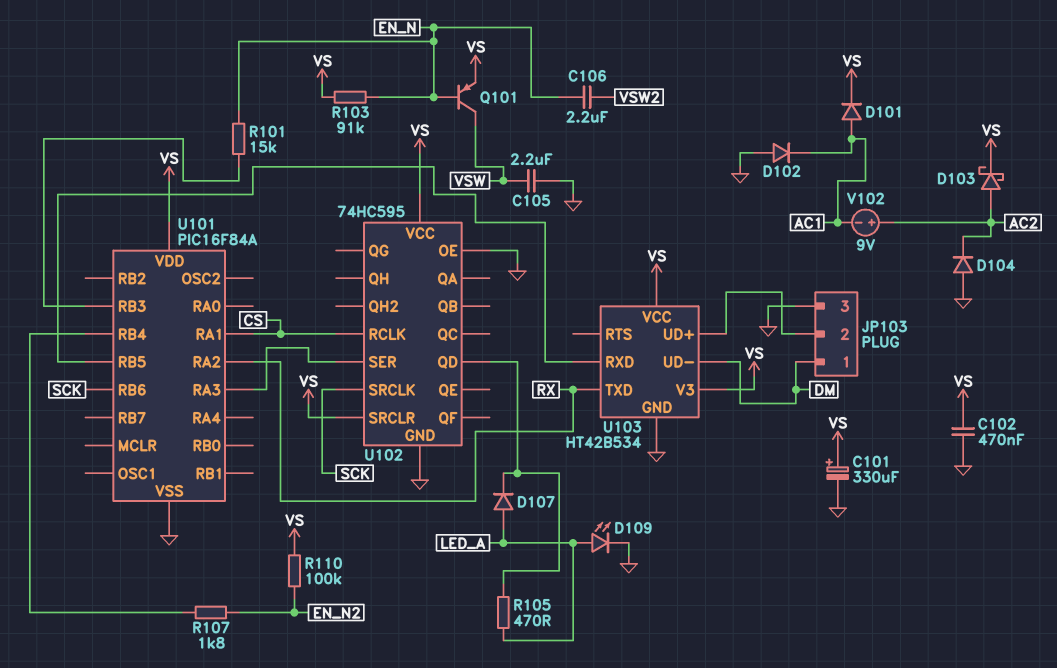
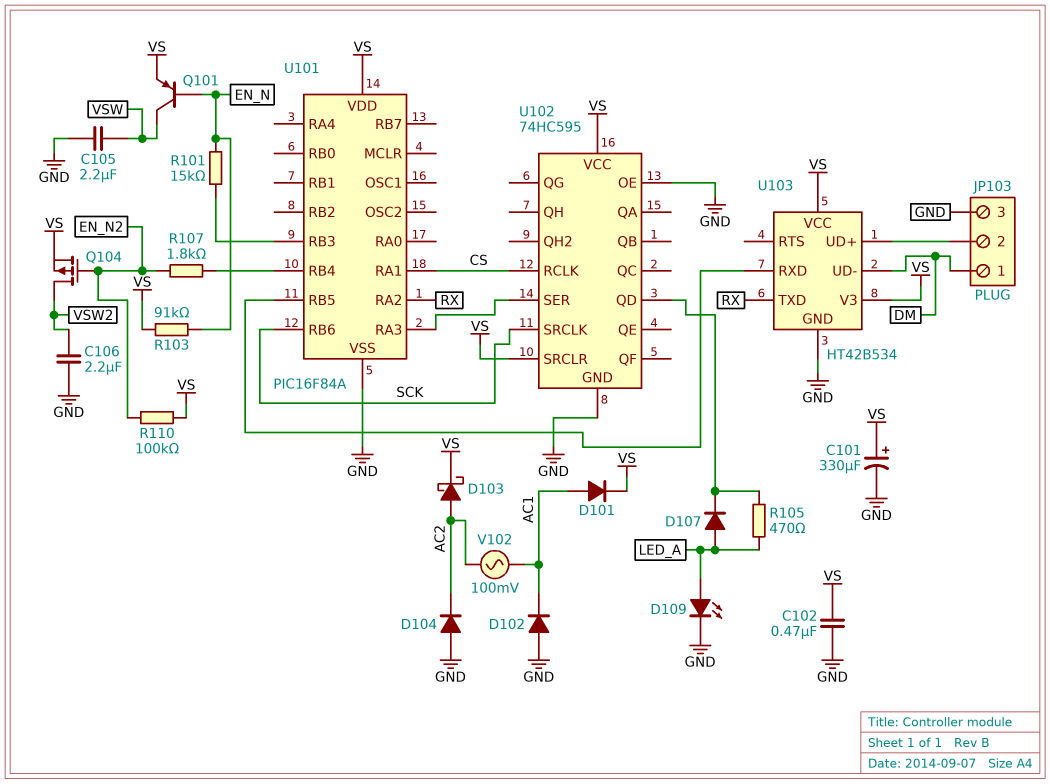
C106: 2.2uF (EN_N, VSW2) -> 2.2uF (GND, VSW2)
Q104: none -> PMOS (G EN_N2, D VSW2, S VS)
V102: 9V (plus AC2, minus AC1) -> AC 100mV (AC1, AC2)

